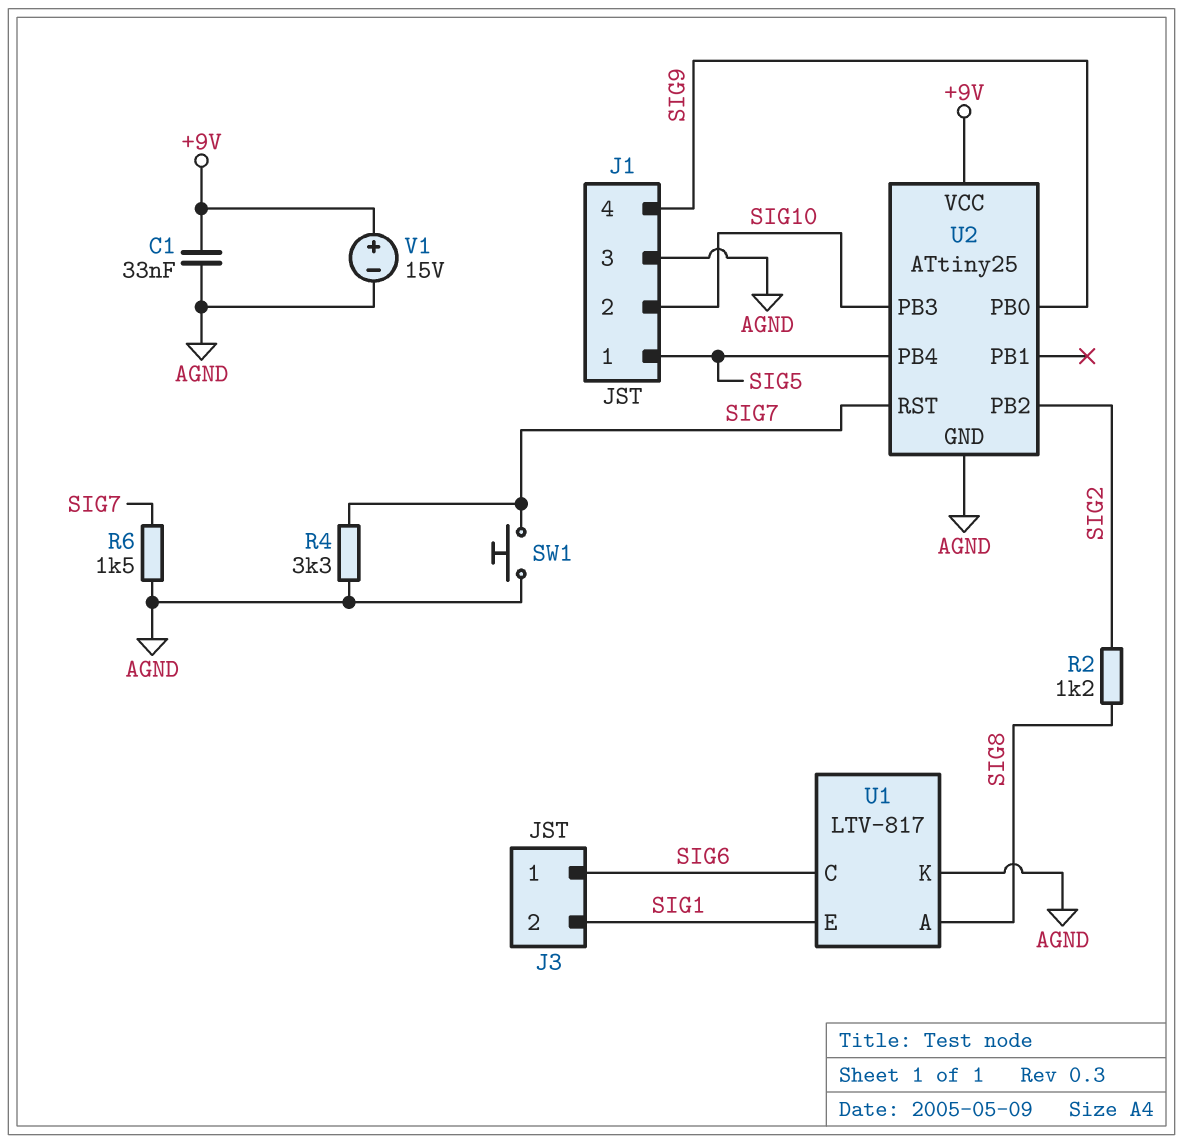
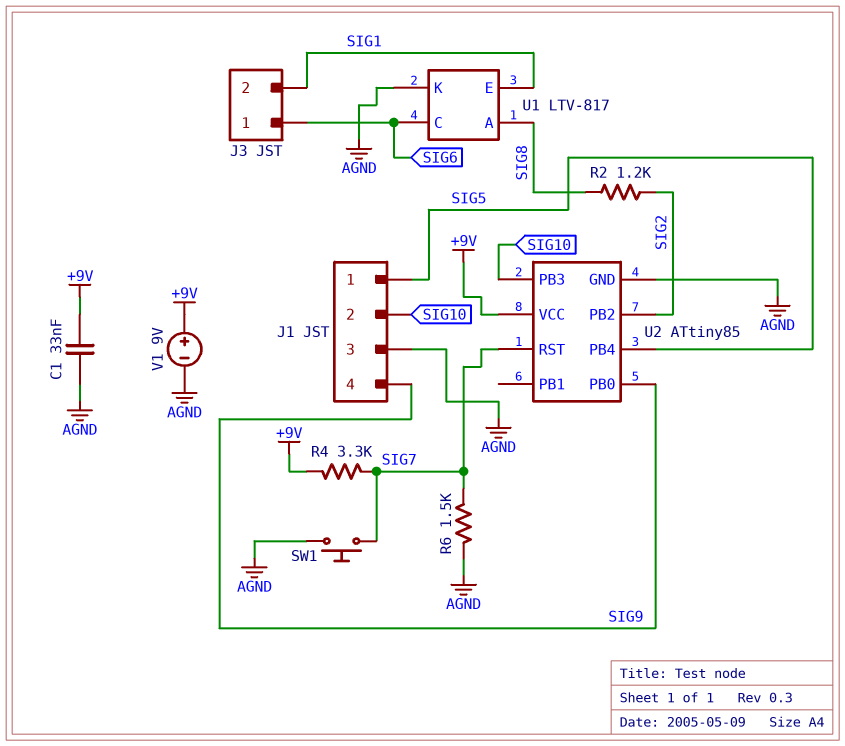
R4: 3.3k (AGND, SIG7) -> 3.3k (+9V, SIG7)
U2: ATtiny25 -> ATtiny85
V1: 15V (plus +9V, minus AGND) -> 9V (plus +9V, minus AGND)

